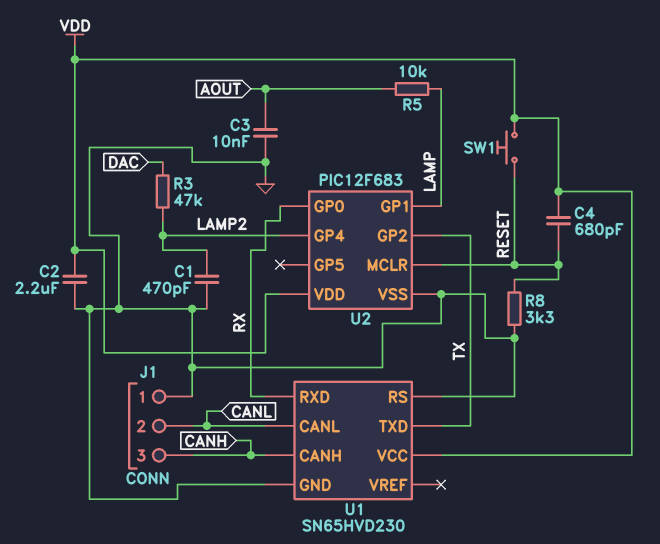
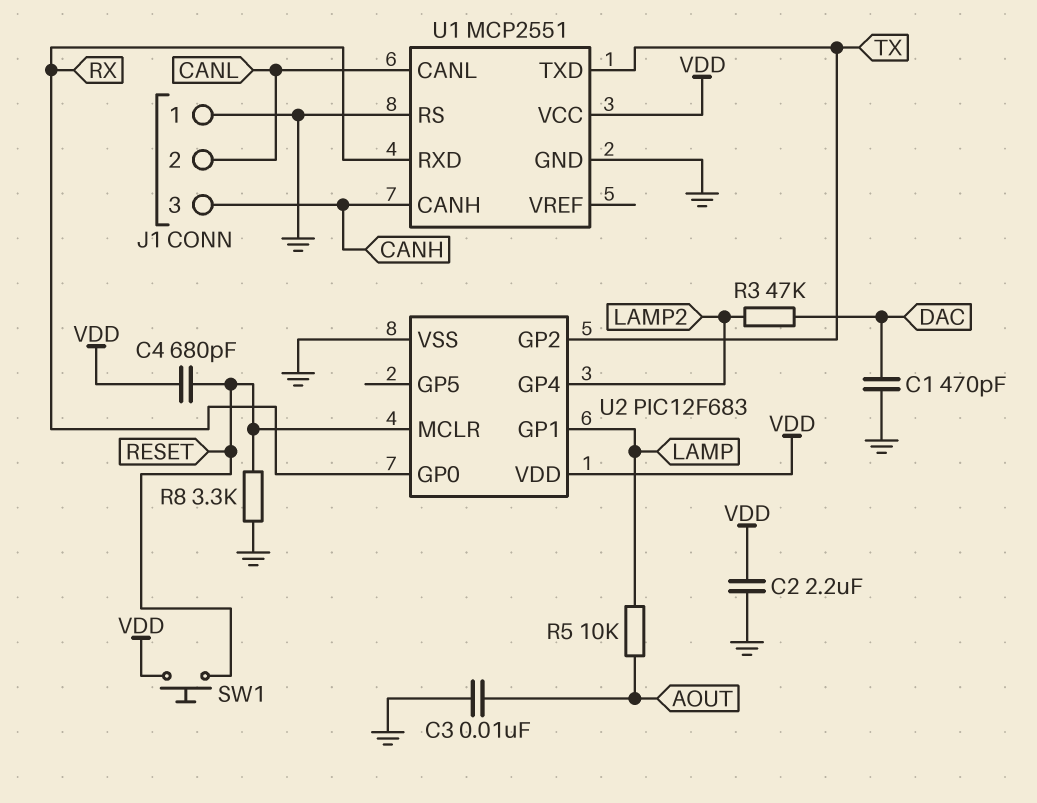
C1: 470pF (GND, LAMP2) -> 470pF (DAC, GND)
U1: SN65HVD230 -> MCP2551

